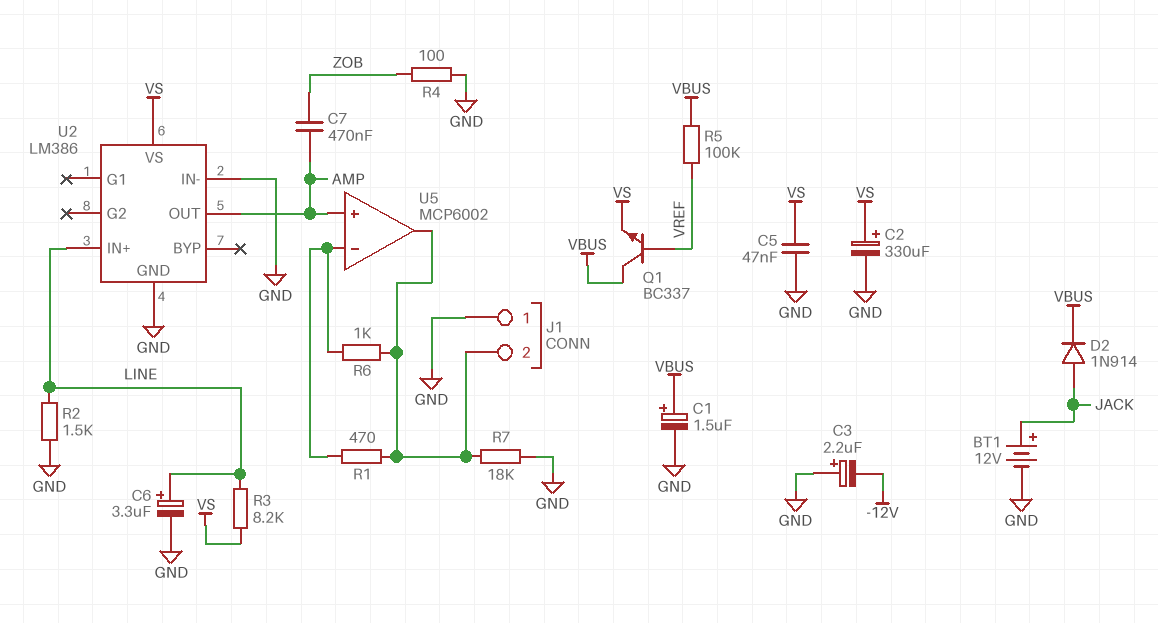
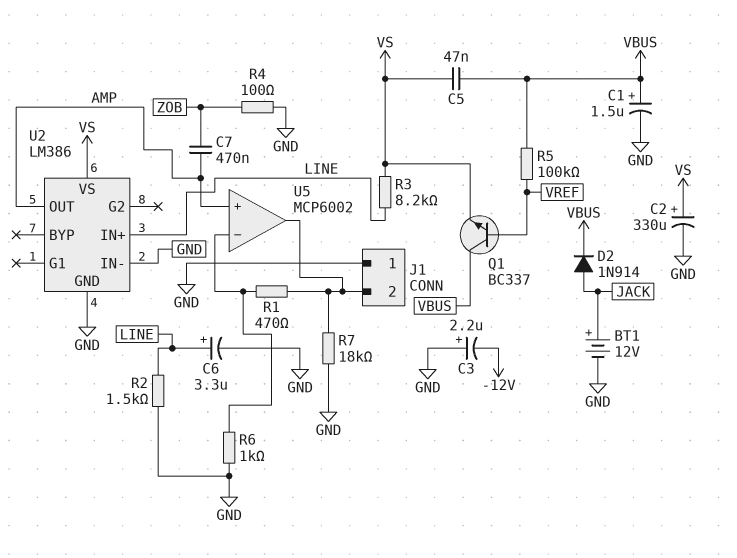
C5: 47nF (GND, VS) -> 47nF (VBUS, VS)
R6: 1k (J1/2, U5/in-) -> 1k (GND, U5/in-)

